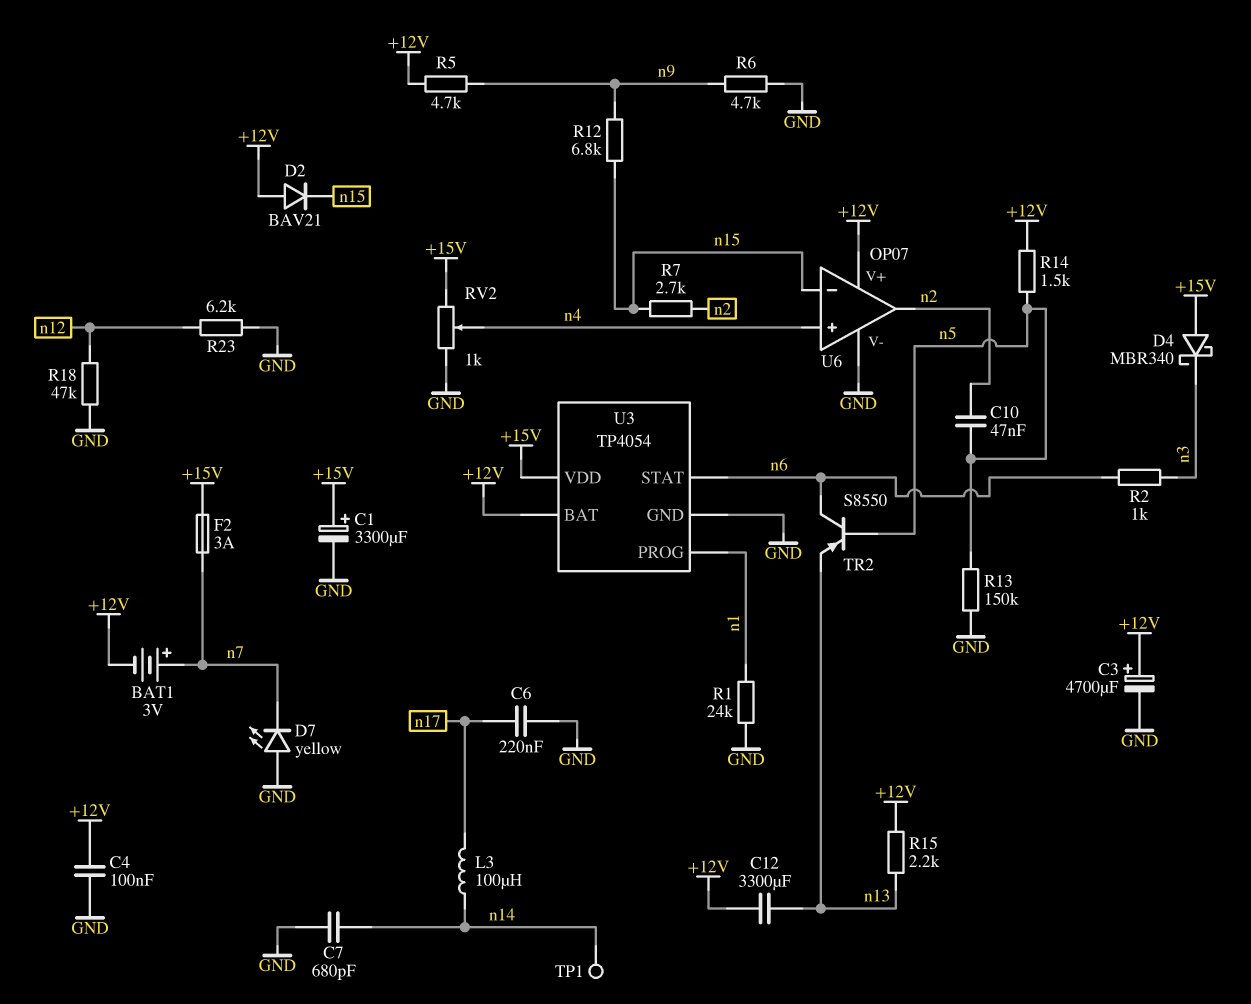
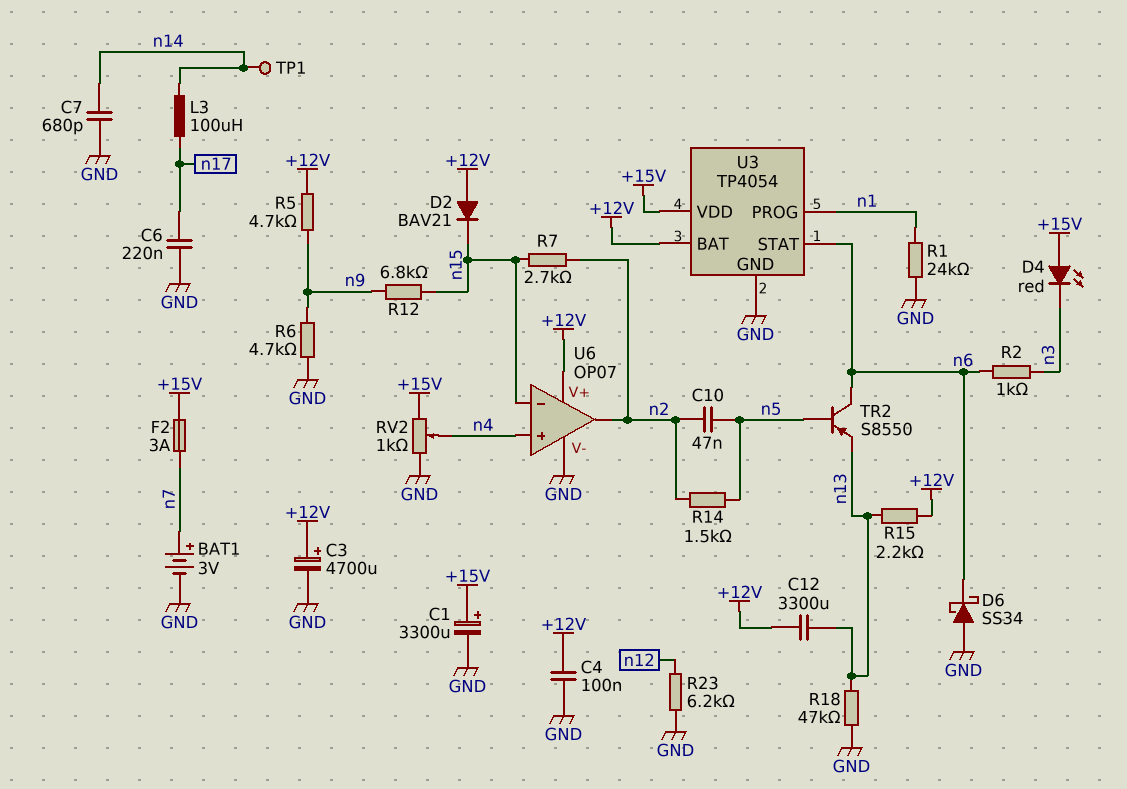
BAT1: 3V (plus n7, minus +12V) -> 3V (plus n7, minus GND)
D4: schottky MBR340 (A +15V, K n3) -> LED red (A +15V, K n3)
D6: none -> schottky SS34 (A GND, K n6)
D7: LED yellow (A GND, K n7) -> none
R13: 150k (GND, n5) -> none
R14: 1.5k (+12V, n5) -> 1.5k (n2, n5)
R18: 47k (GND, n12) -> 47k (GND, n13)

